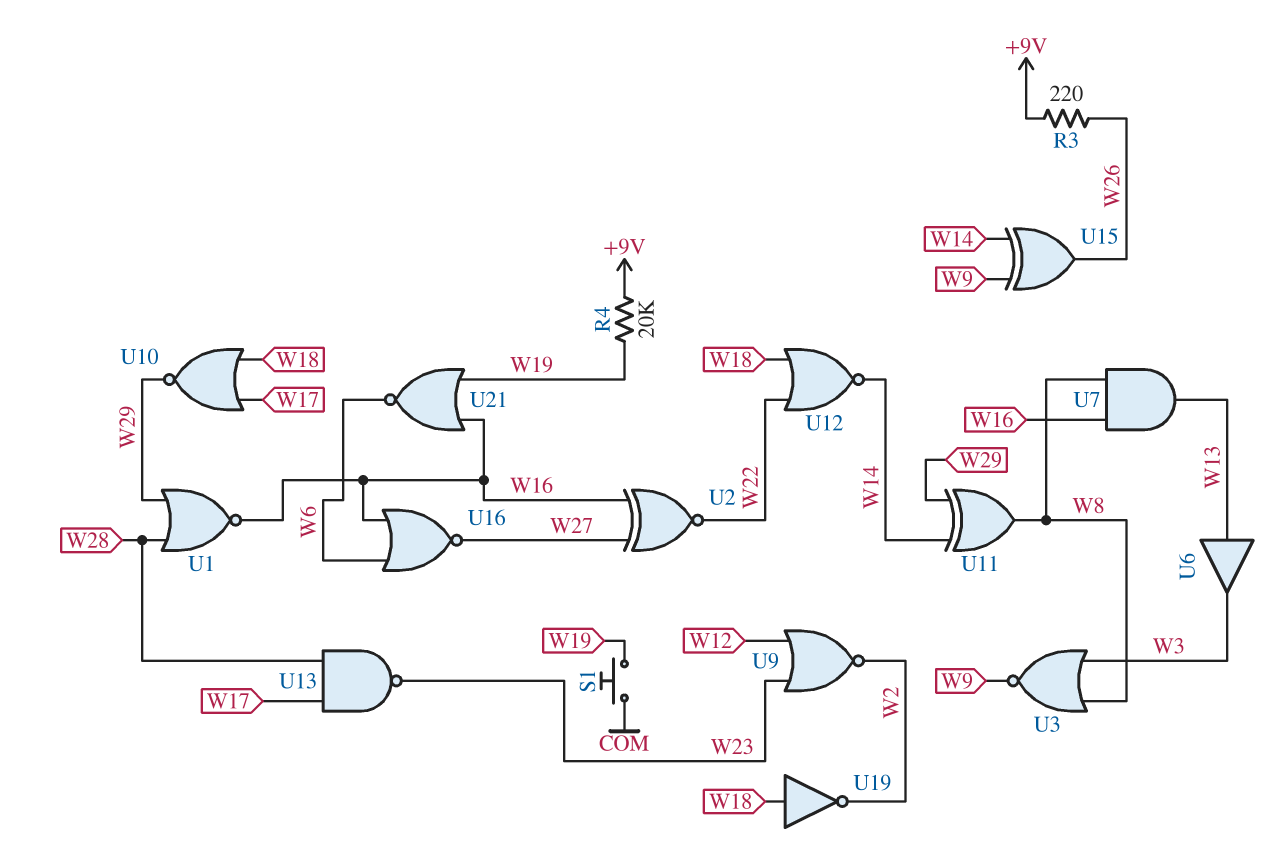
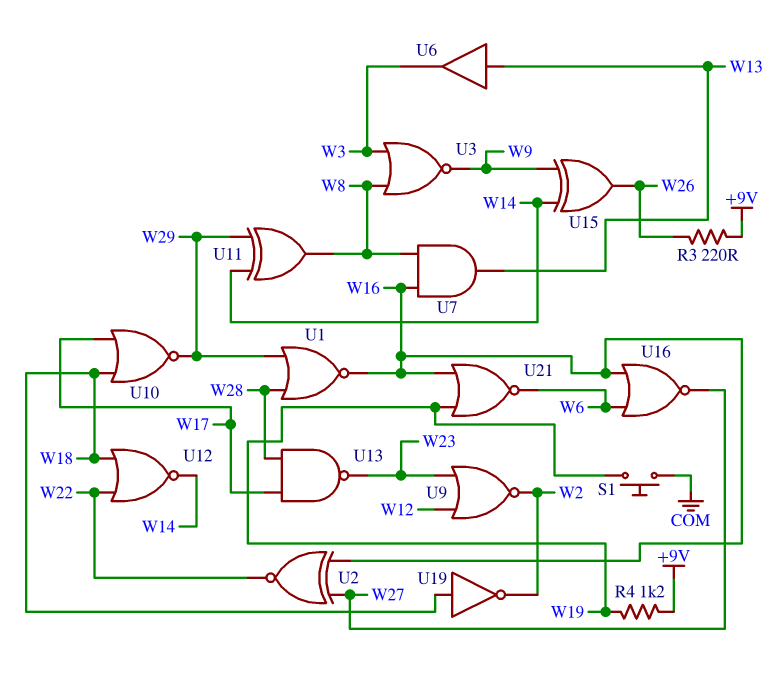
R4: 20k (+9V, W19) -> 1.2k (+9V, W19)

